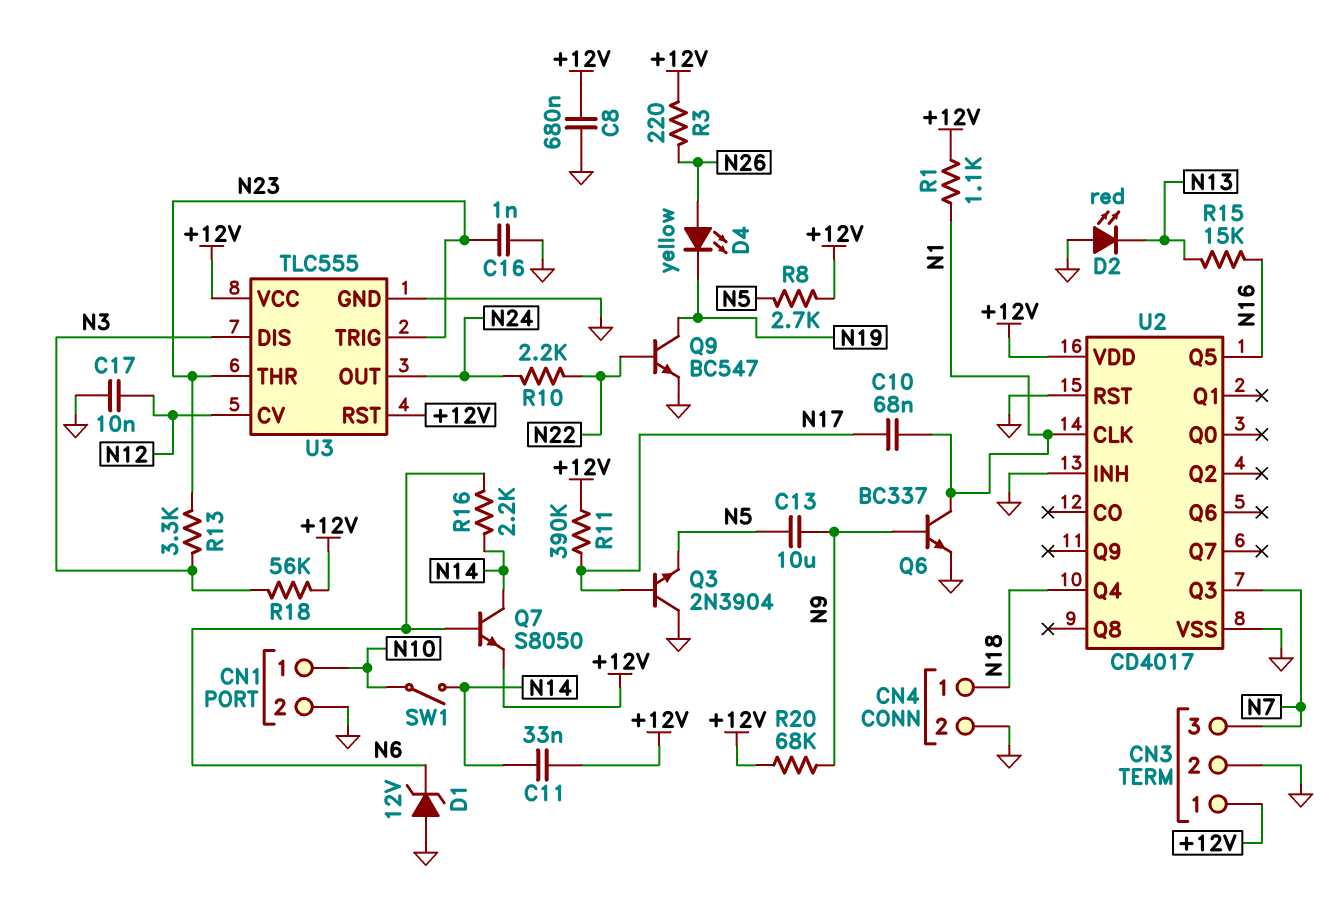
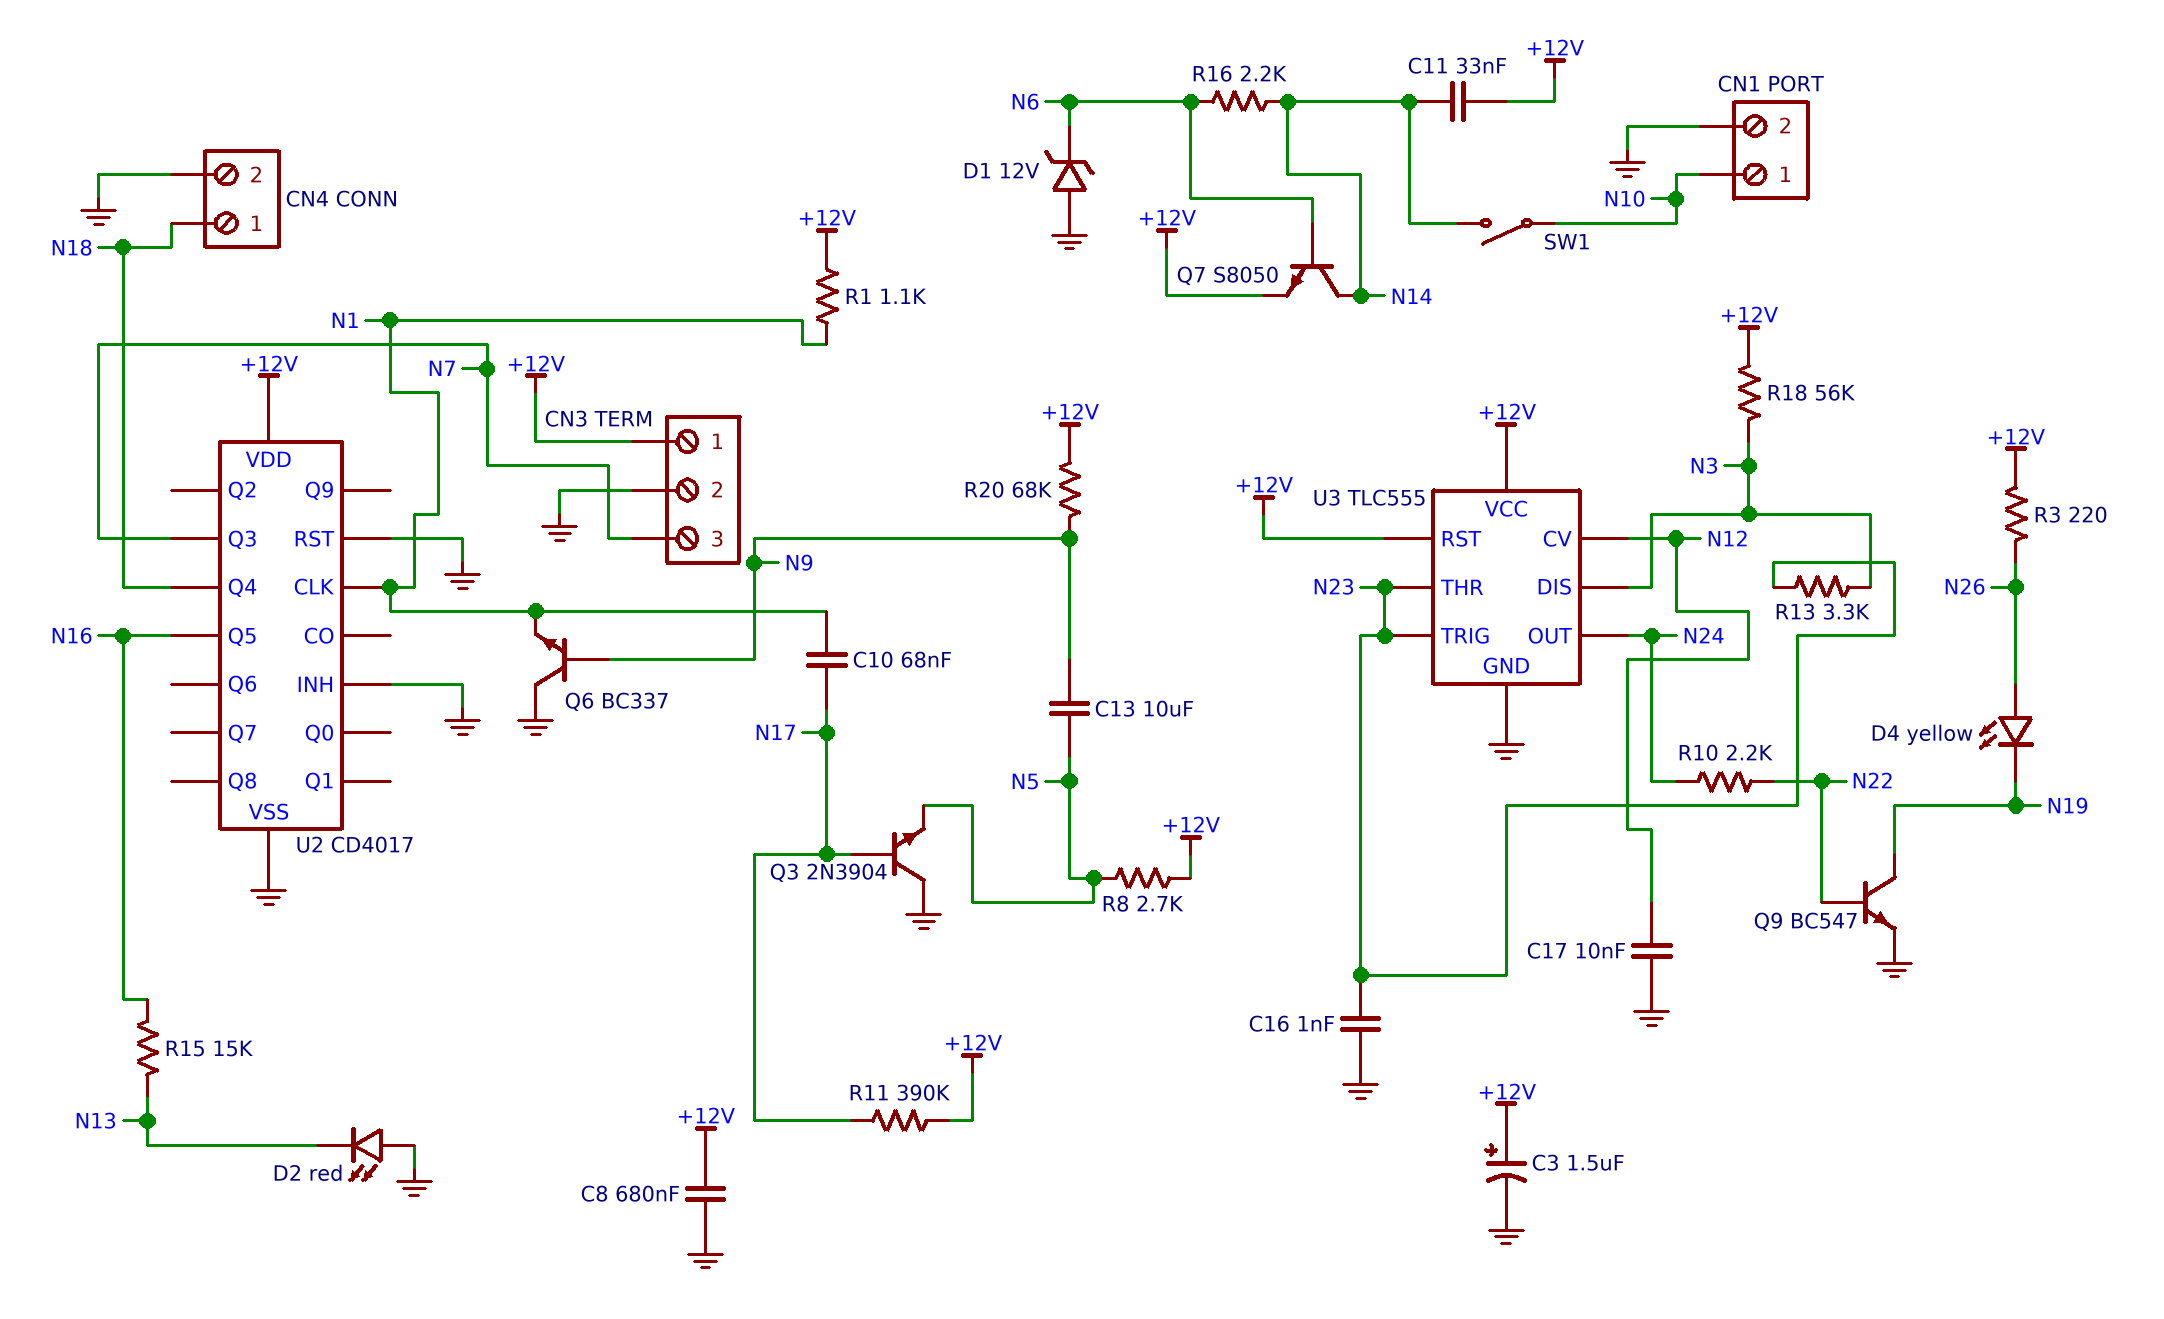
C3: none -> 1.5uF (plus +12V, minus GND)
Q6: NPN BC337 (B N9, C N1, E GND) -> NPN BC337 (B N9, C GND, E N1)

